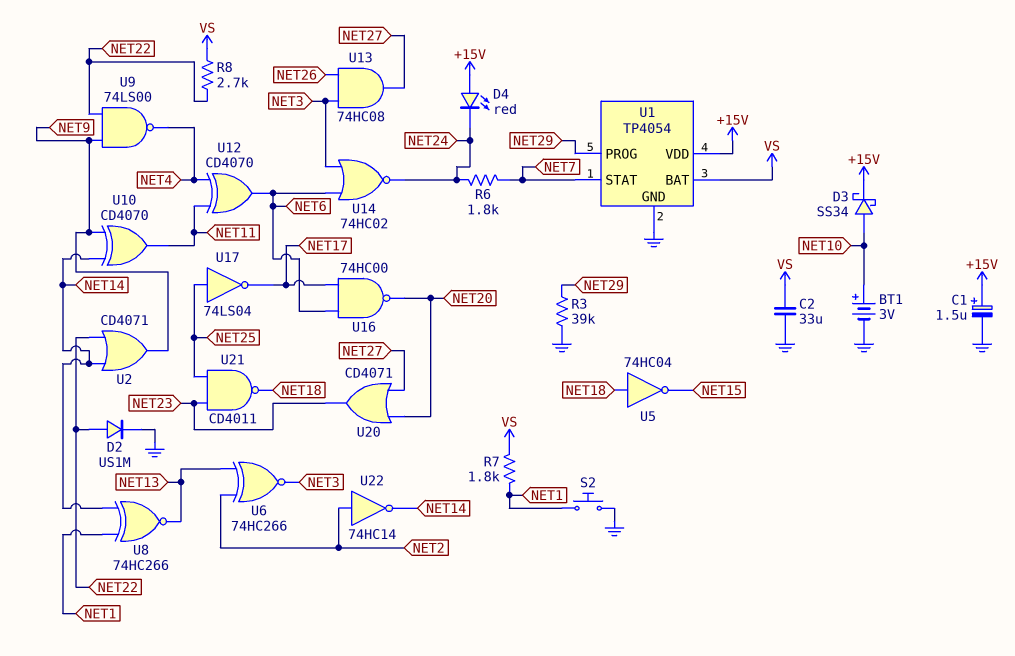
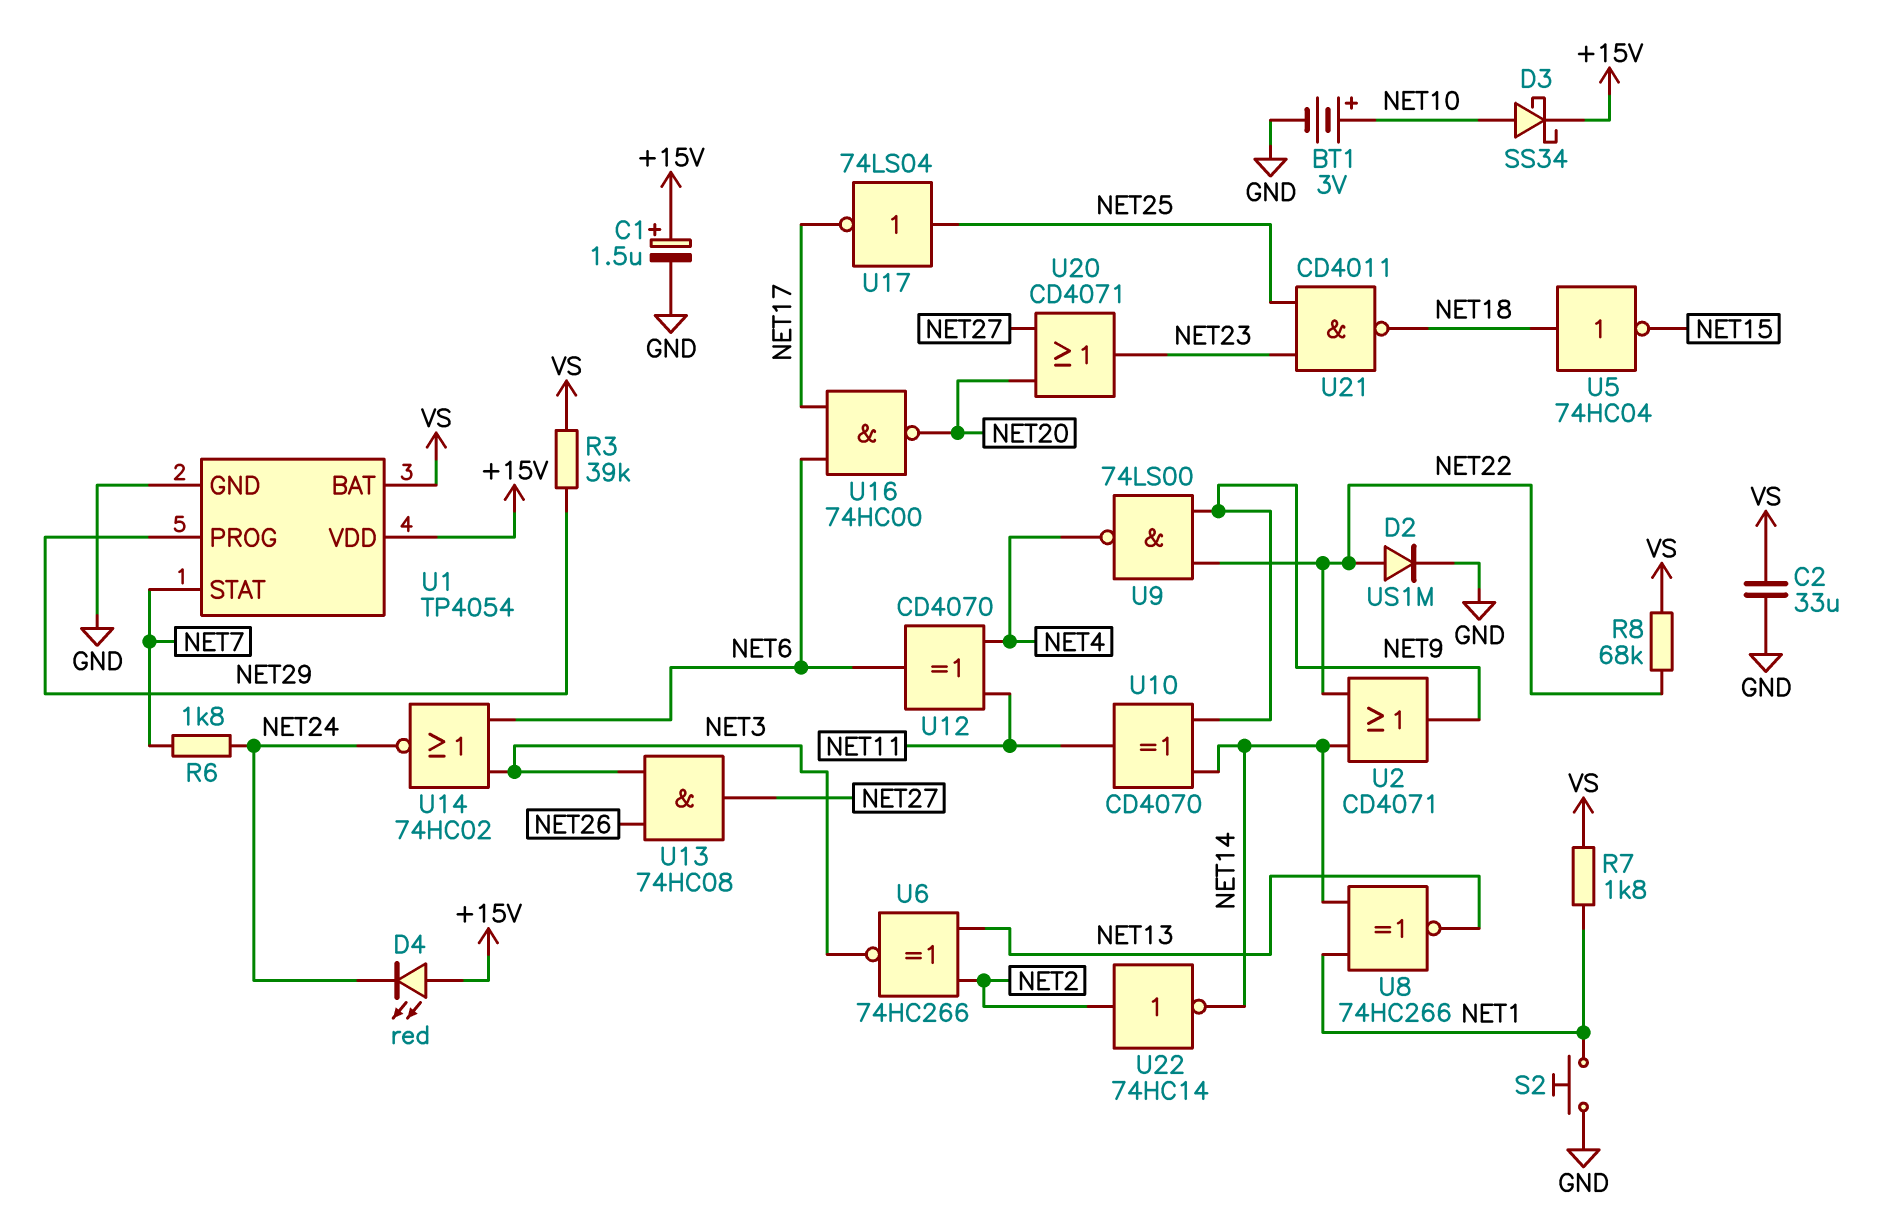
R3: 39k (GND, NET29) -> 39k (NET29, VS)
R8: 2.7k (NET22, VS) -> 68k (NET22, VS)

